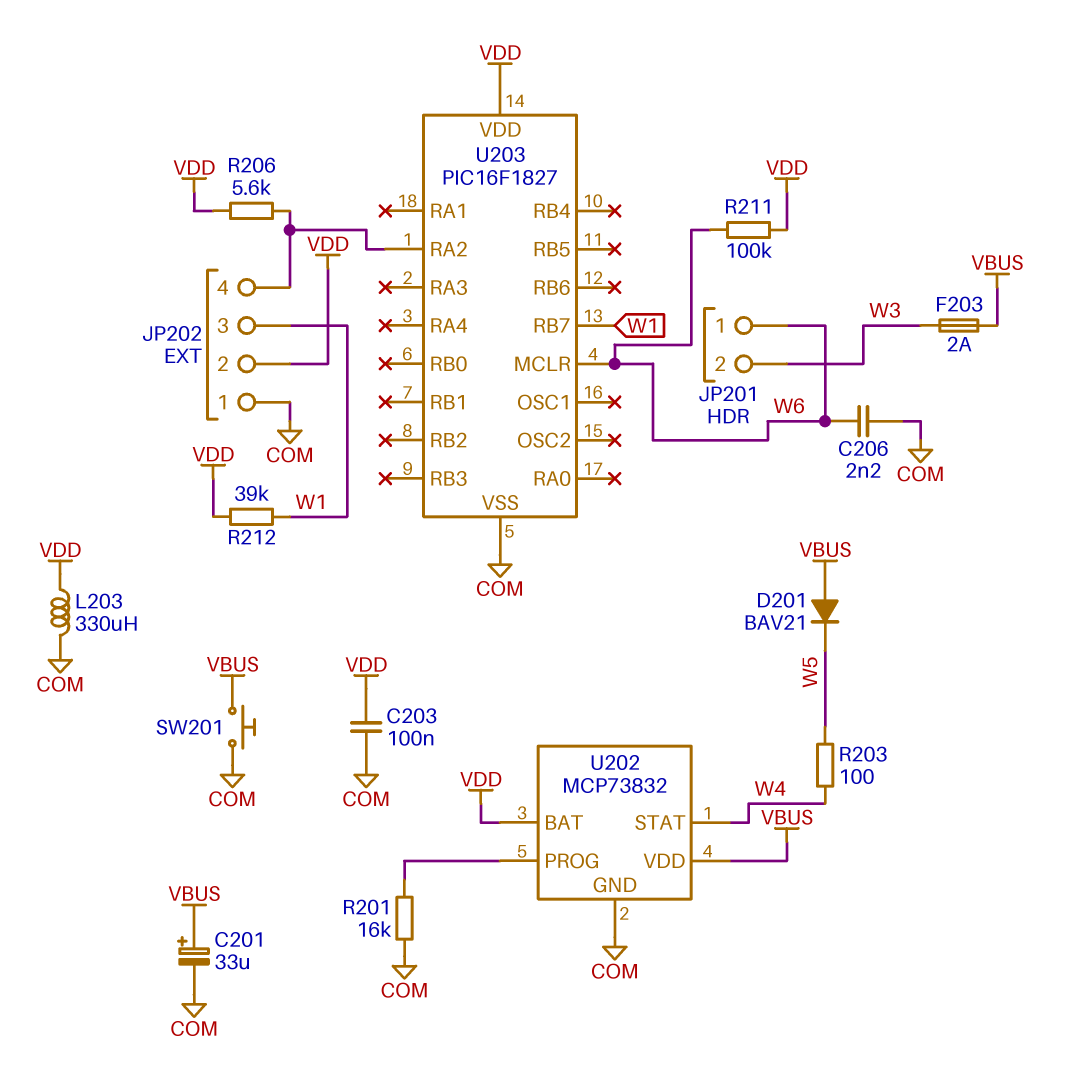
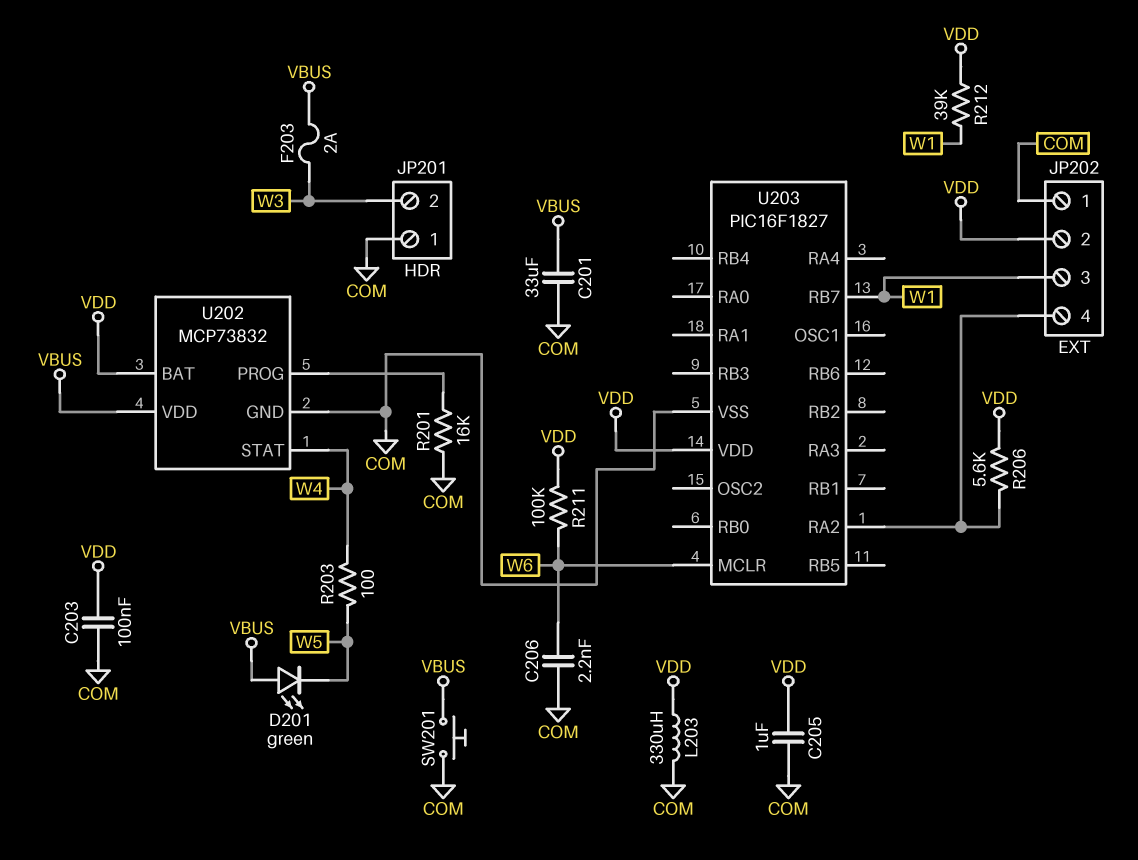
C201: 33uF (plus VBUS, minus COM) -> 33uF (COM, VBUS)
C205: none -> 1uF (COM, VDD)
D201: diode BAV21 (A VBUS, K W5) -> LED green (A VBUS, K W5)
JP201 pin 1: W6 -> COM

